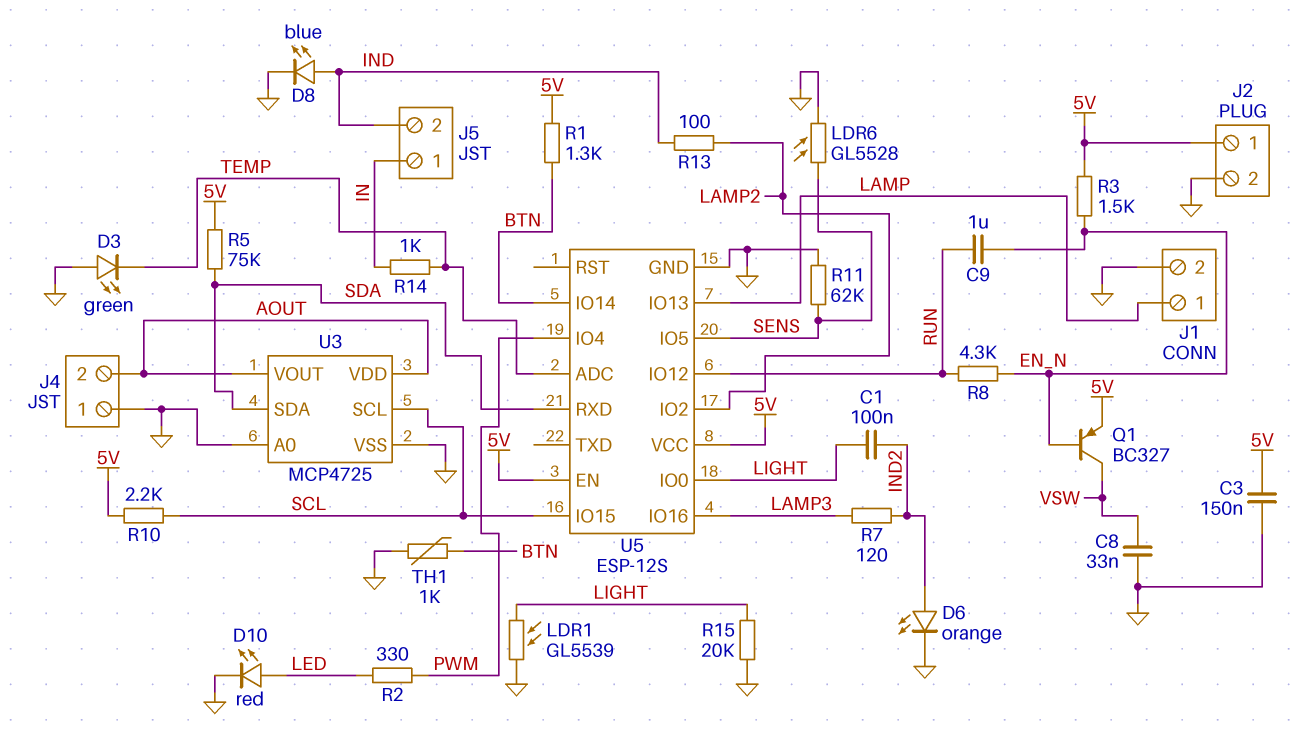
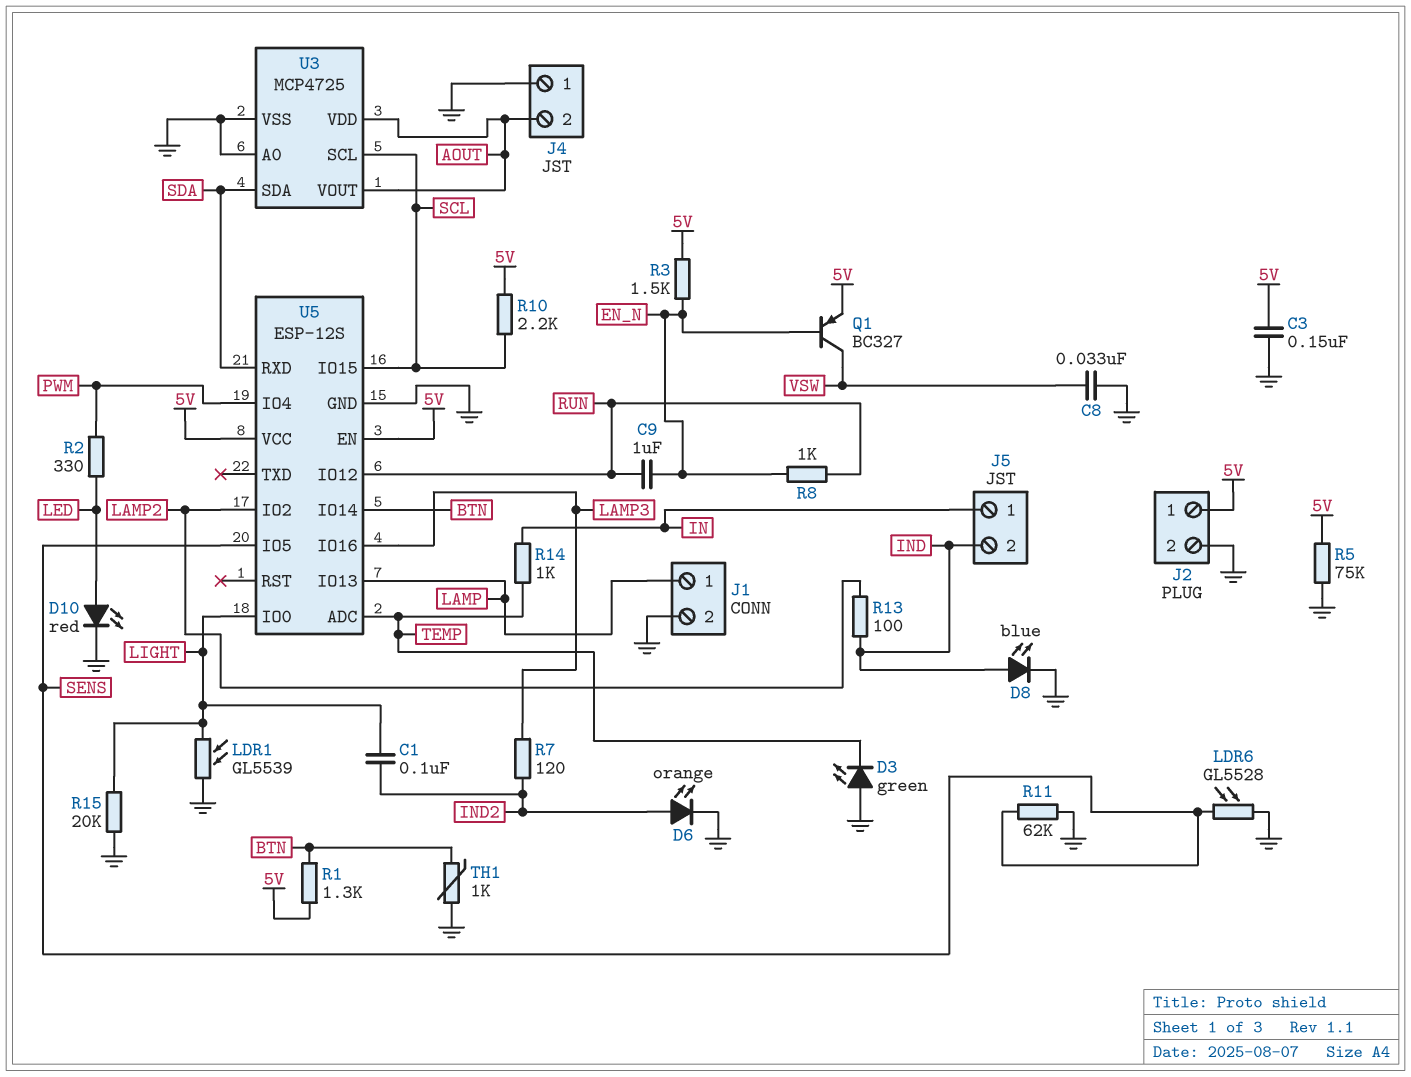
R5: 75k (5V, SDA) -> 75k (5V, GND)
R8: 4.3k (EN_N, RUN) -> 1k (EN_N, RUN)

